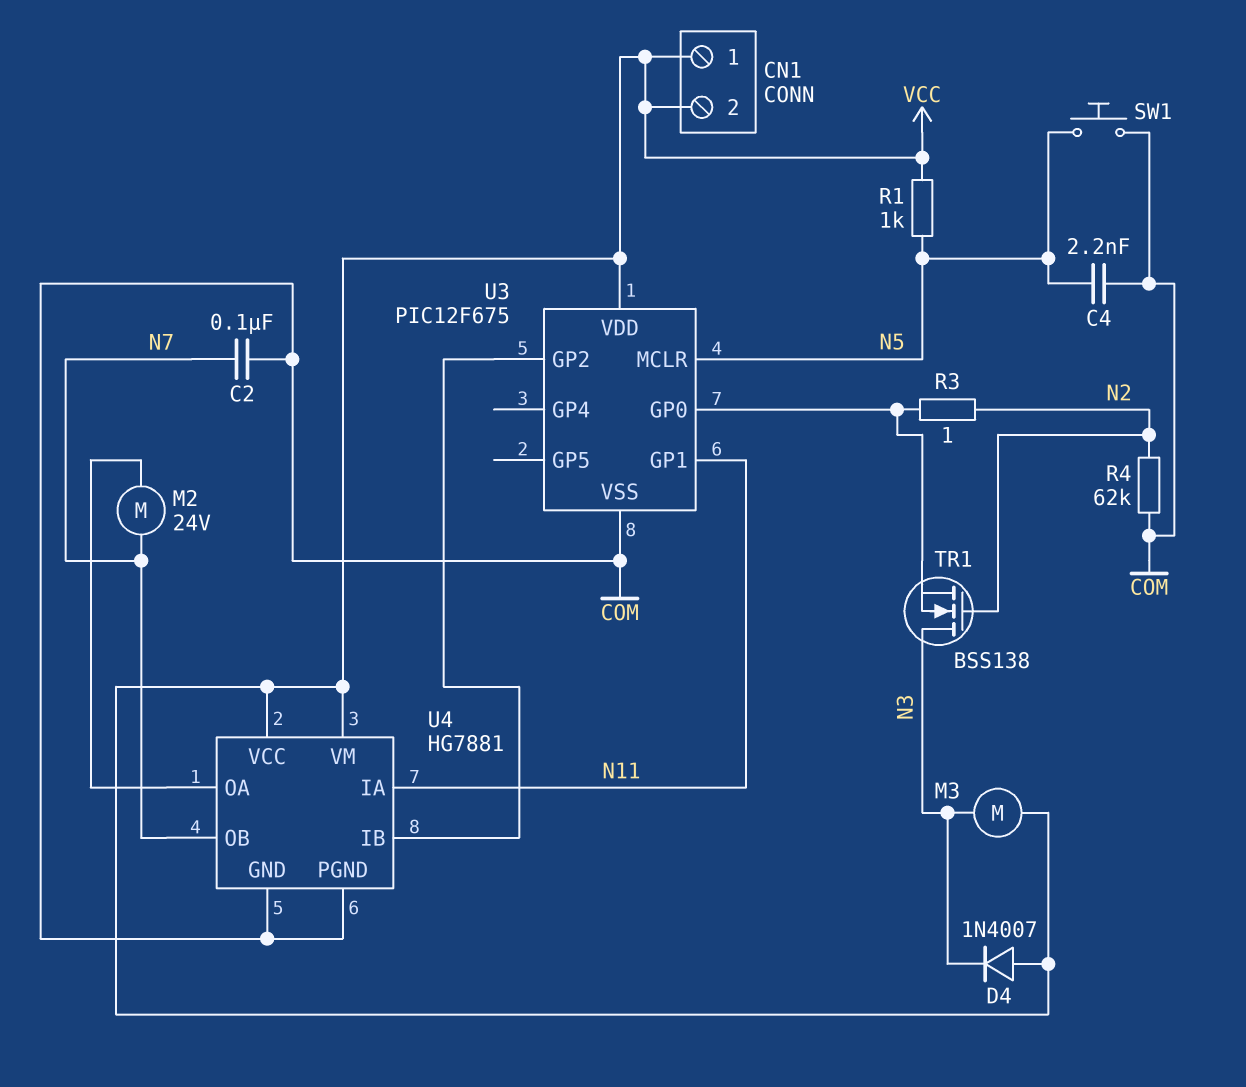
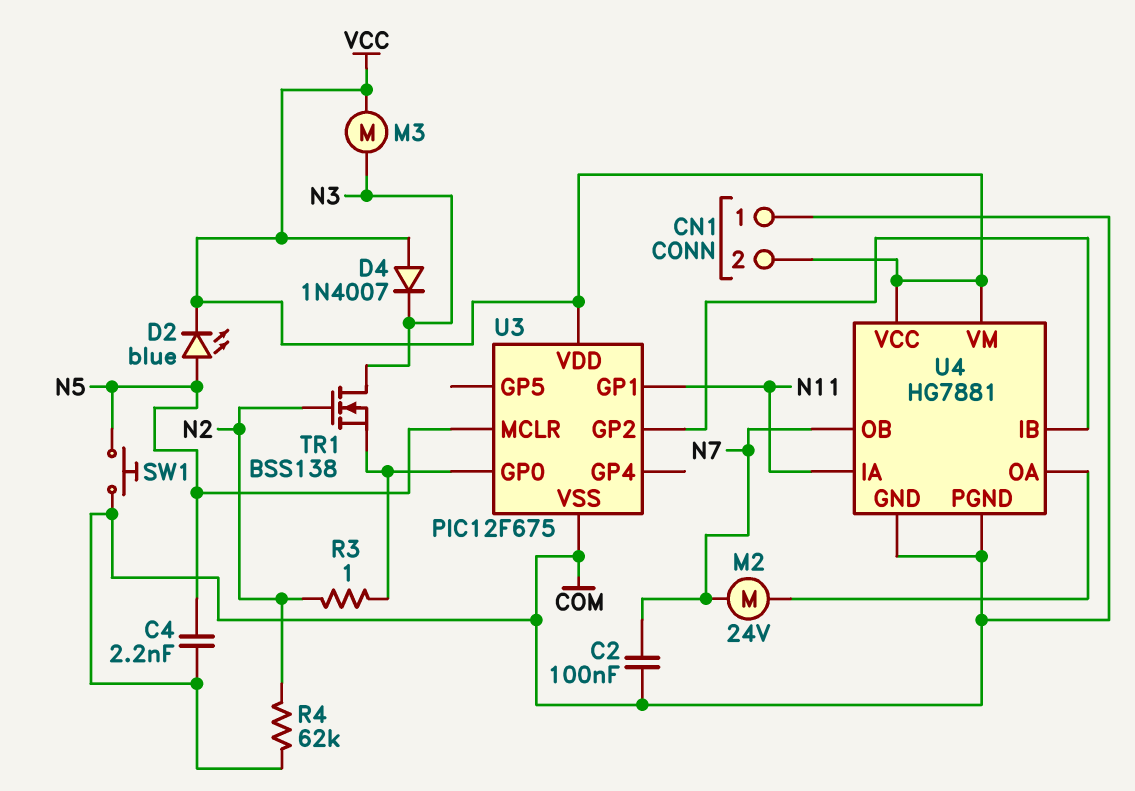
CN1 pin 1: VCC -> COM
D2: none -> LED blue (A N5, K VCC)
R1: 1k (N5, VCC) -> none

